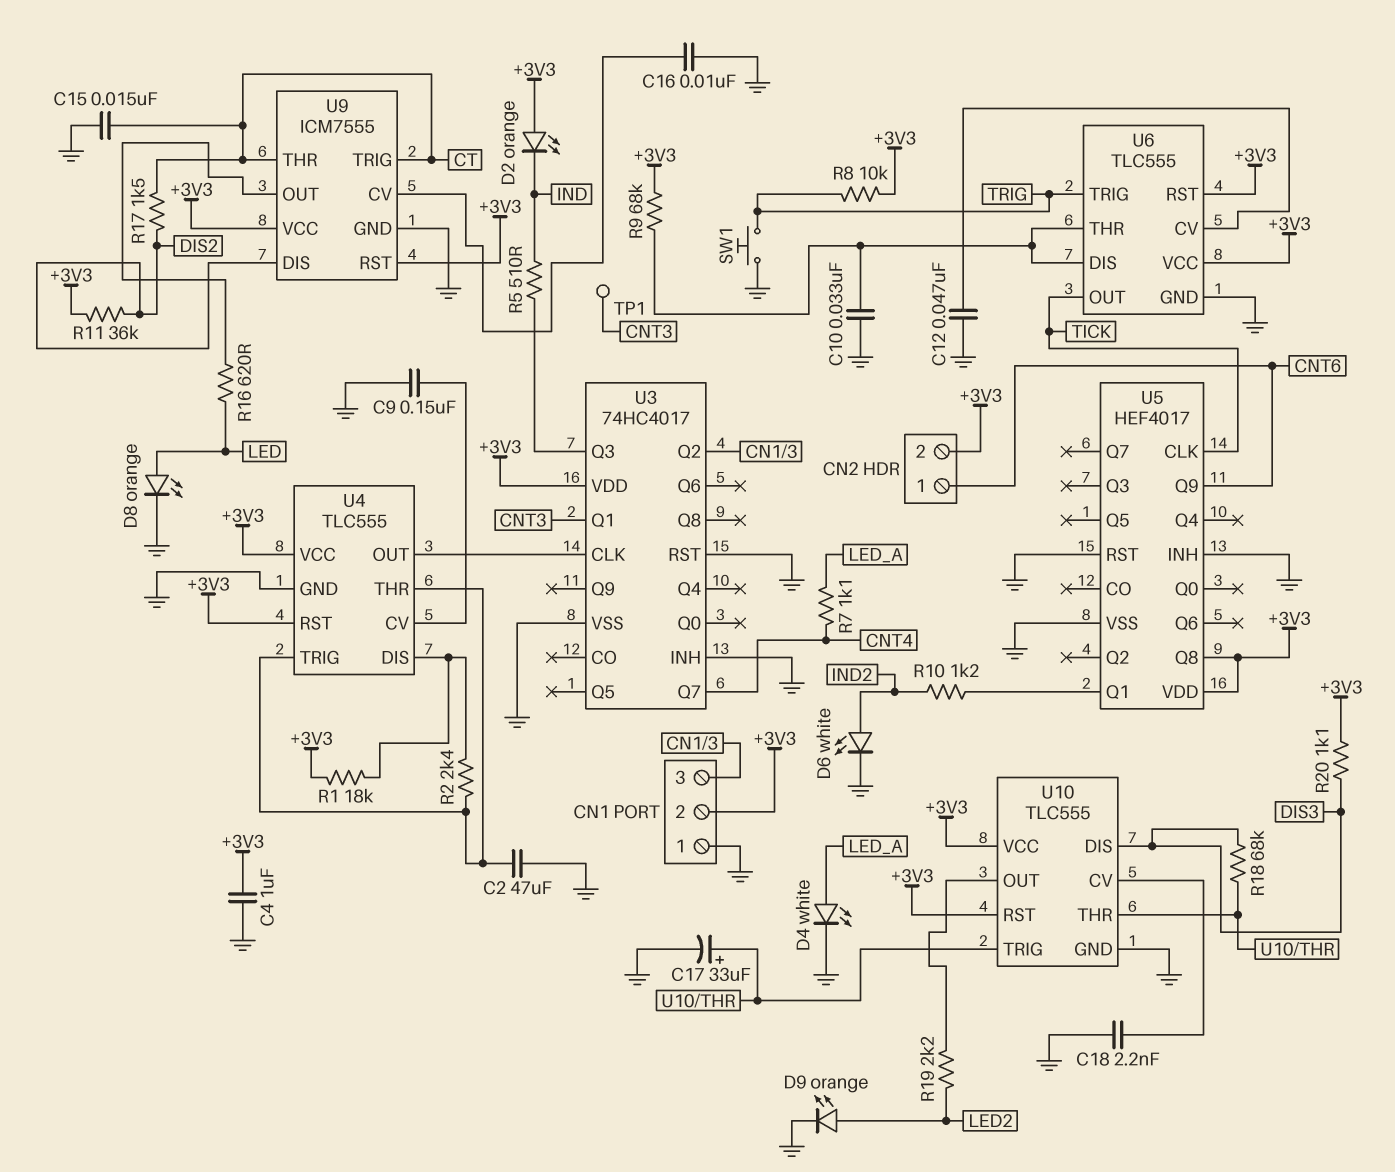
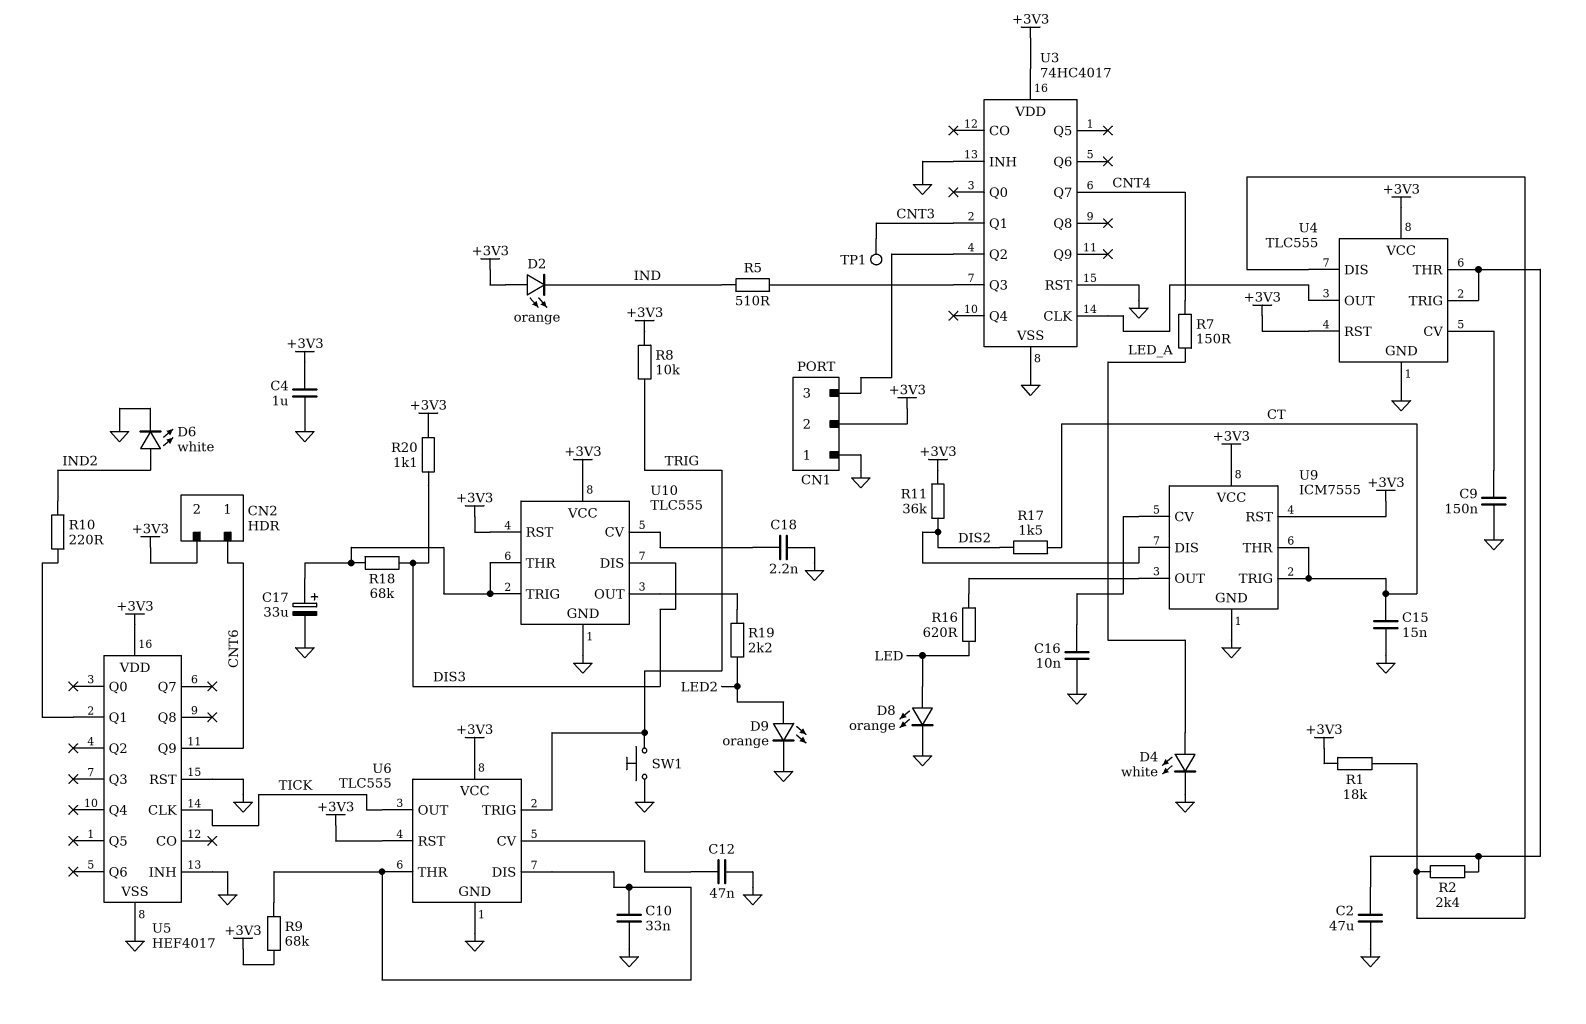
R7: 1.1k (CNT4, LED_A) -> 150 (CNT4, LED_A)
R10: 1.2k (IND2, U5/Q1) -> 220 (IND2, U5/Q1)
U5 pin Q8: +3V3 -> none

